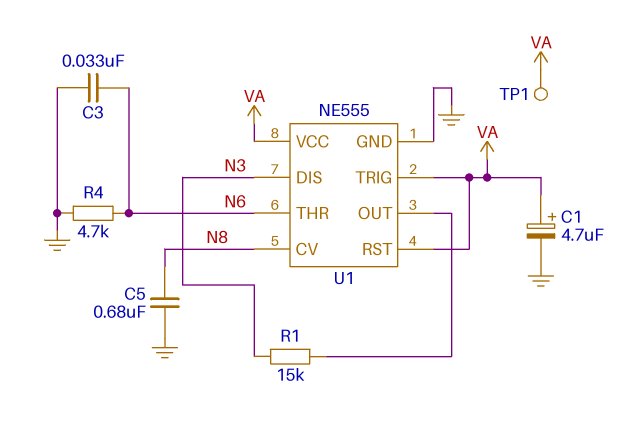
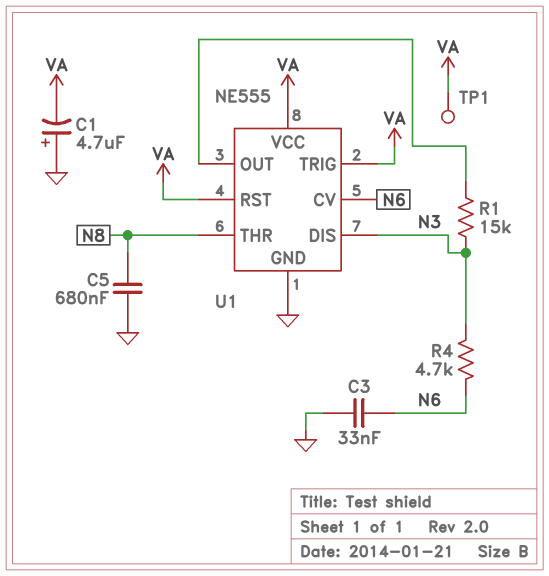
C1: 4.7uF (plus VA, minus GND) -> 4.7uF (plus GND, minus VA)
R4: 4.7k (GND, N6) -> 4.7k (N3, N6)
U1 pin CV: N8 -> N6
U1 pin THR: N6 -> N8

